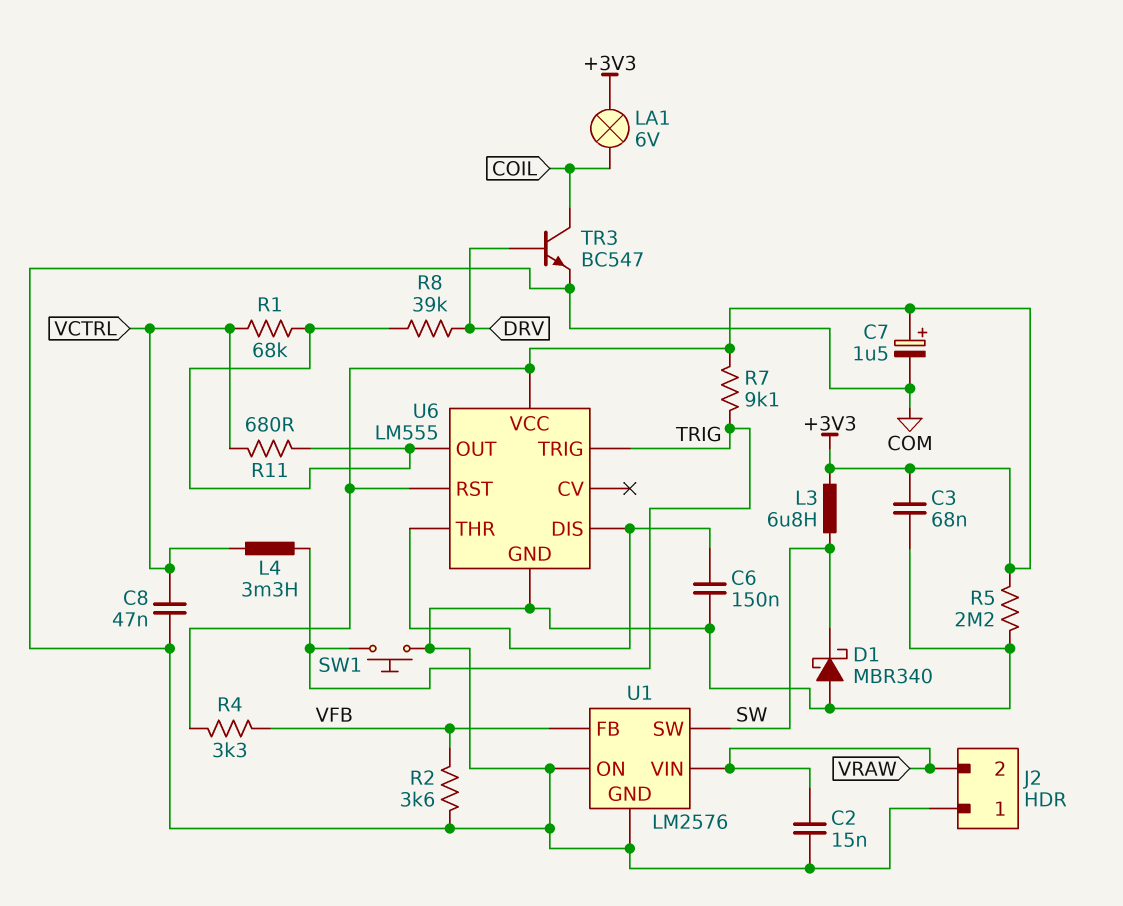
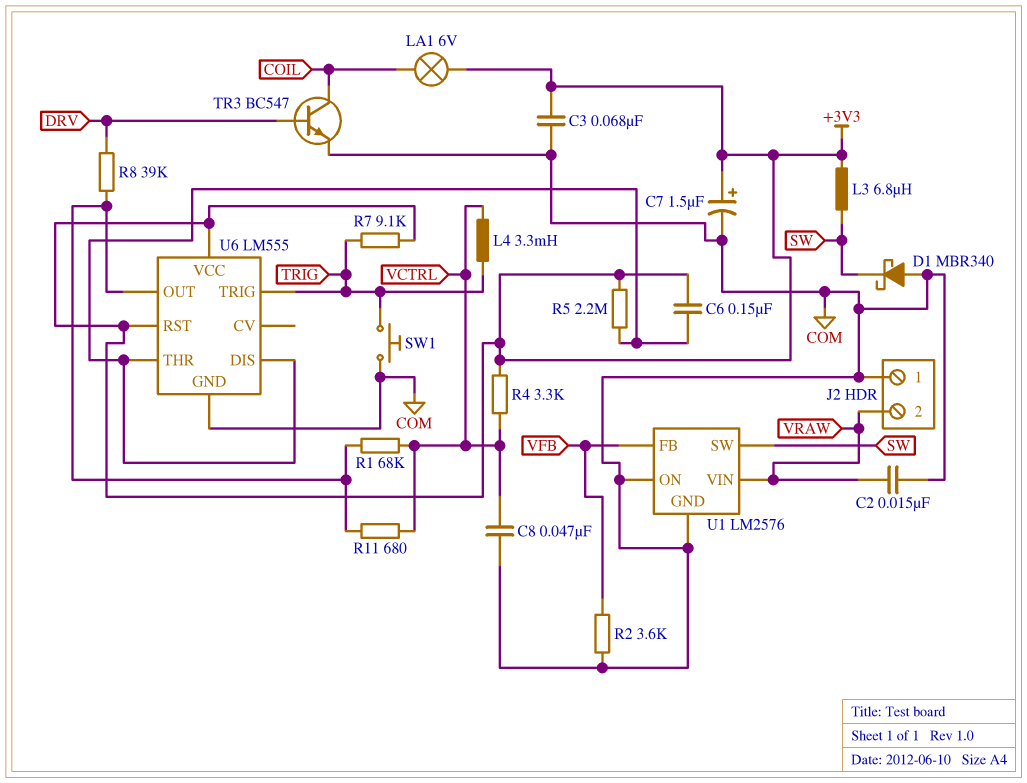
C6: 150nF (COM, U6/DIS) -> 150nF (+3V3, U6/DIS)
R4: 3.3k (+3V3, VFB) -> 3.3k (+3V3, VCTRL)
R5: 2.2M (+3V3, COM) -> 2.2M (+3V3, U6/DIS)

